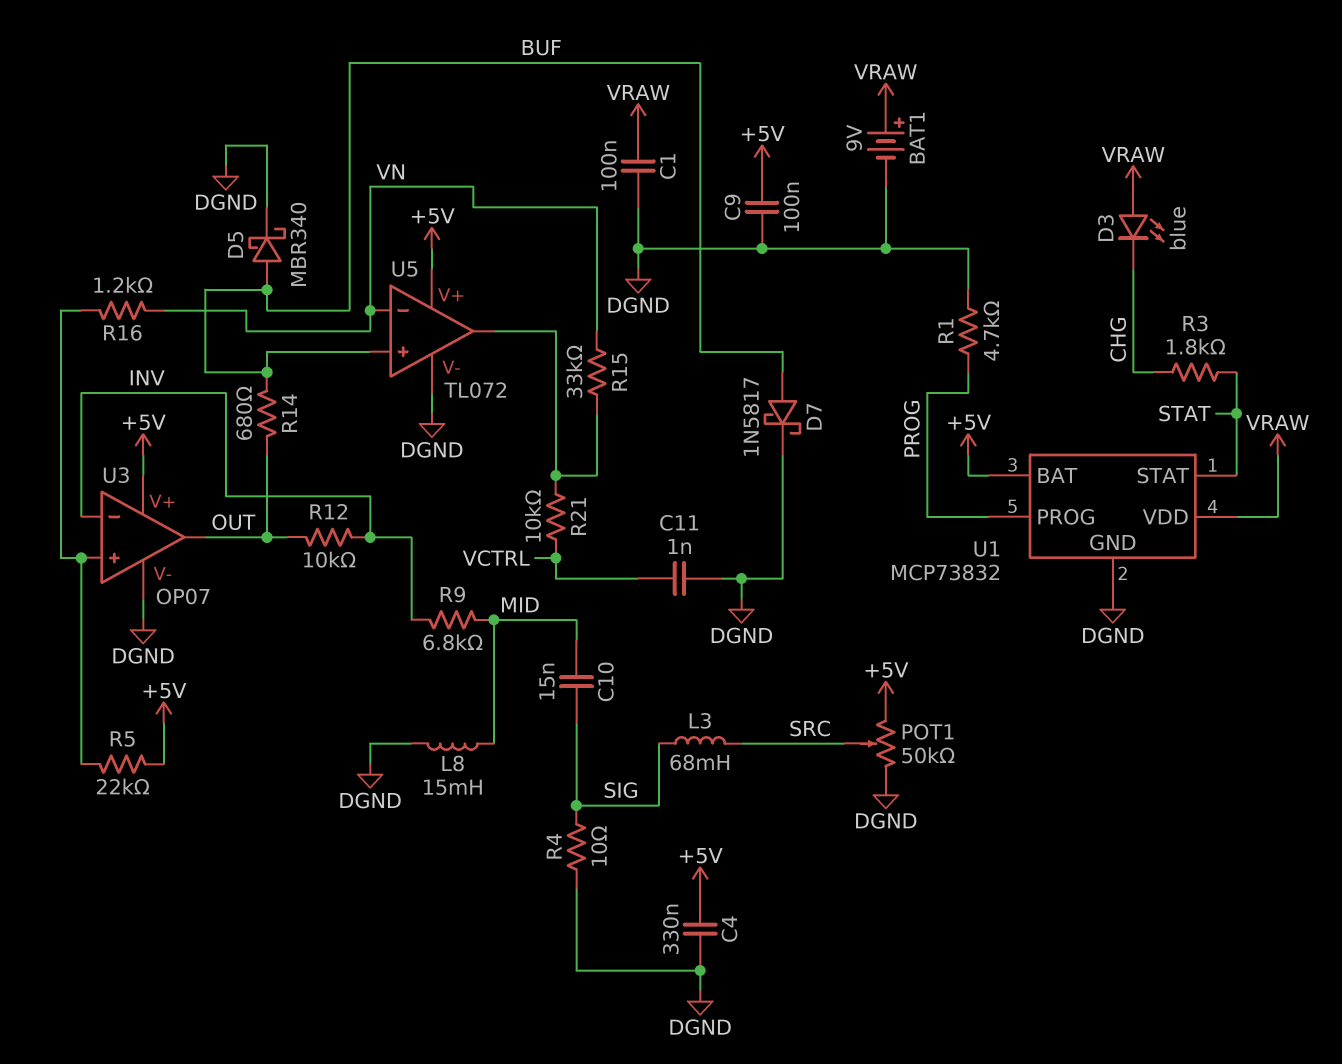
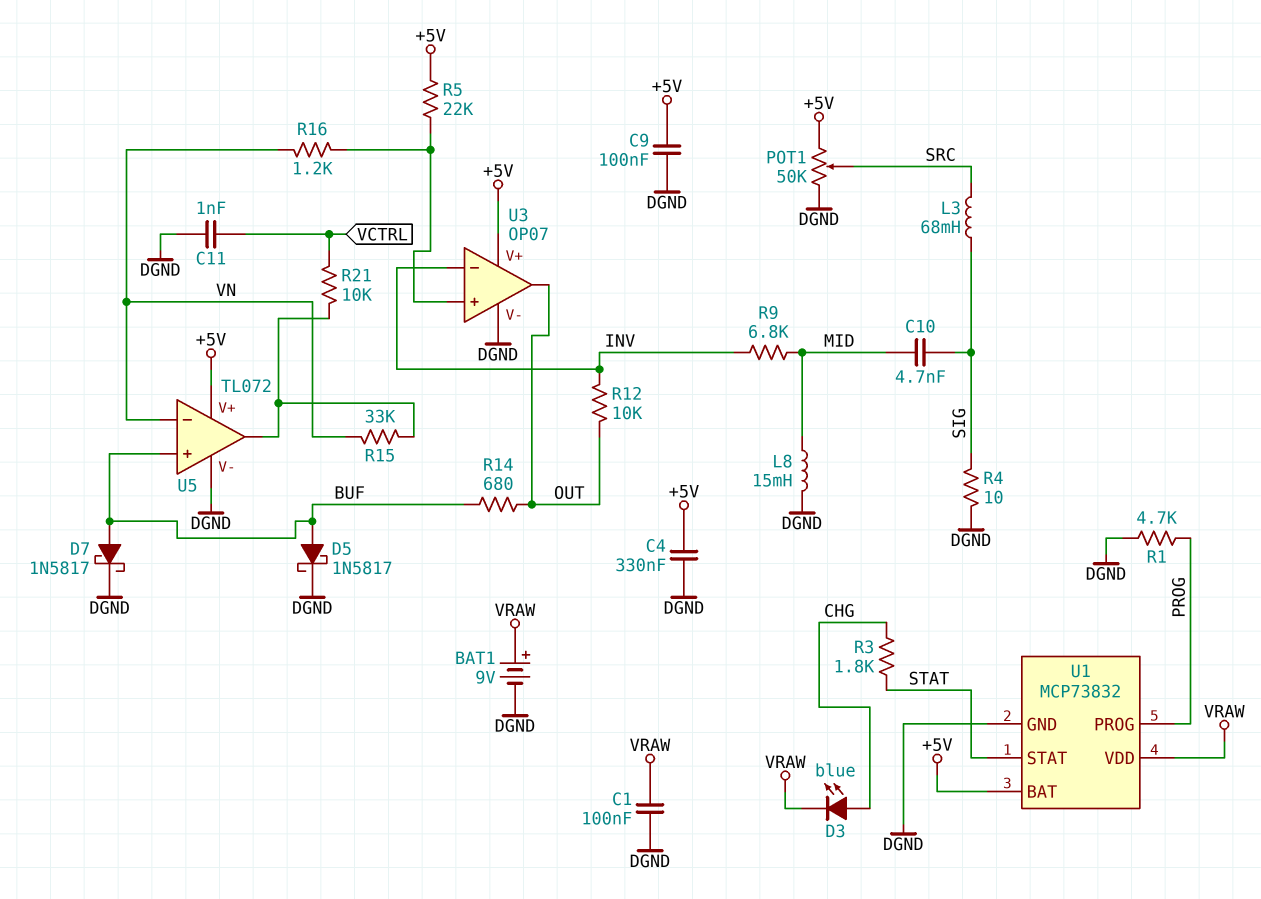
C10: 15nF (MID, SIG) -> 4.7nF (MID, SIG)
D3: LED blue (A VRAW, K CHG) -> LED blue (A CHG, K VRAW)
D5: schottky MBR340 (A BUF, K DGND) -> schottky 1N5817 (A BUF, K DGND)

